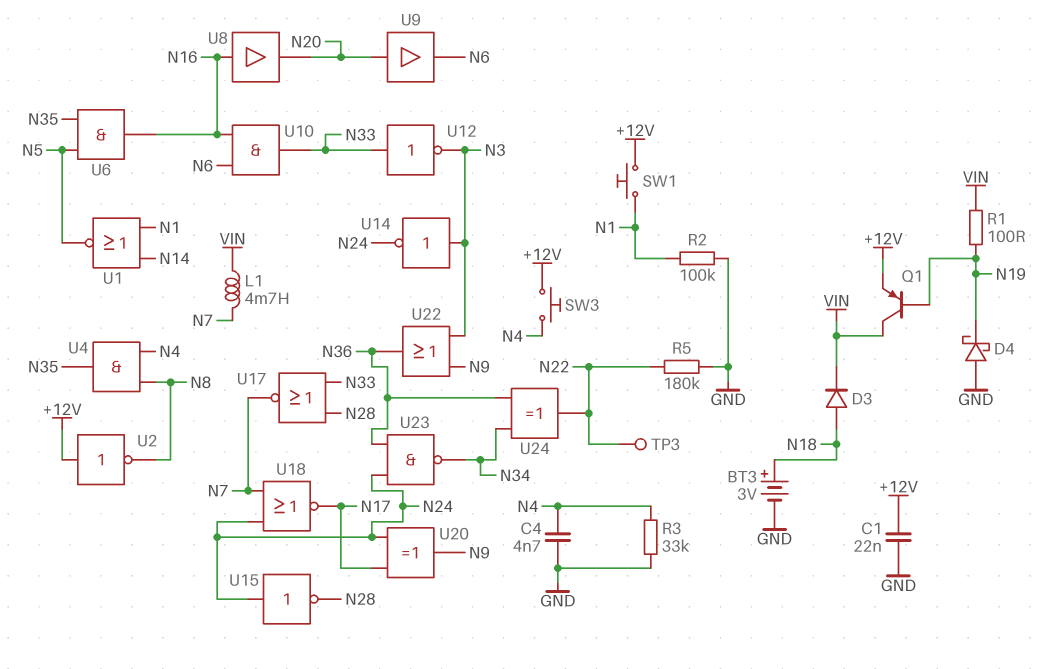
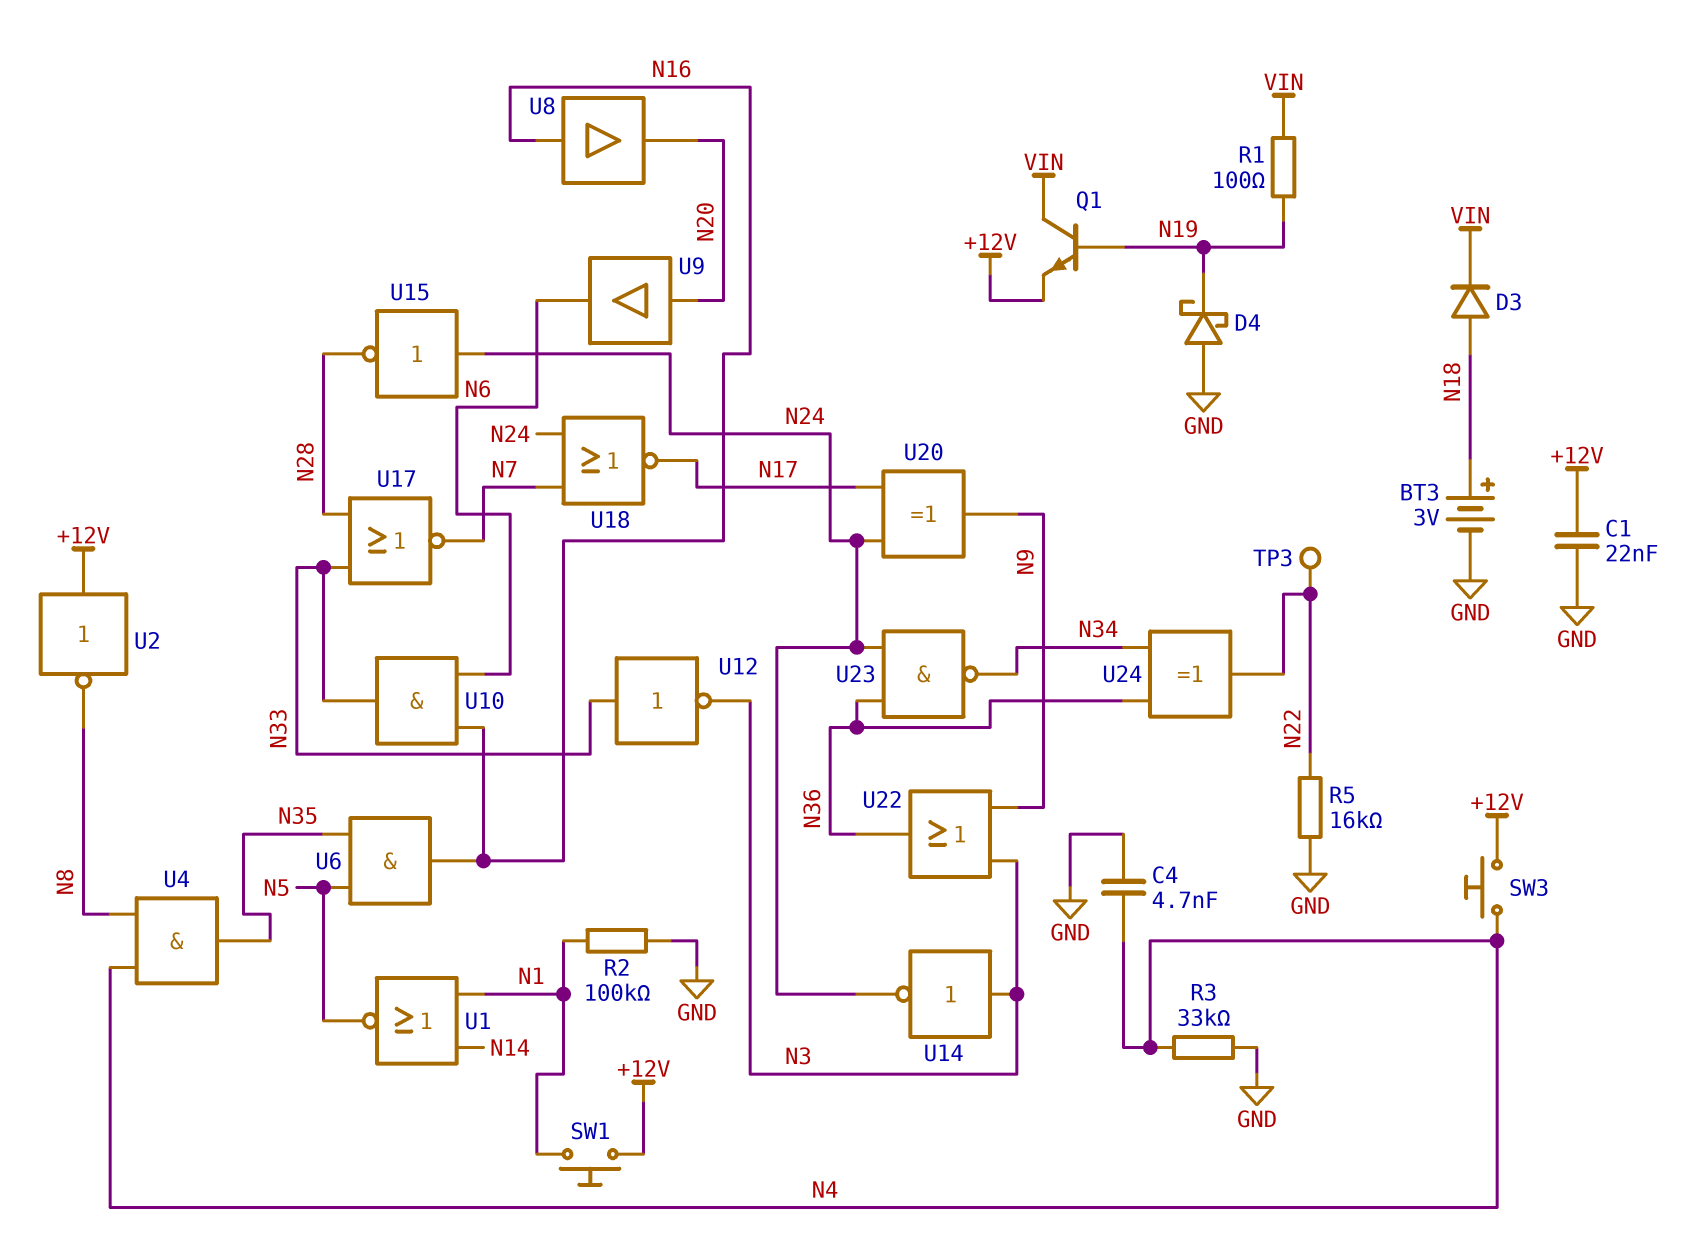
L1: 4.7mH (N7, VIN) -> none
Q1: PNP (B N19, C VIN, E +12V) -> NPN (B N19, C VIN, E +12V)
R5: 180k (GND, N22) -> 16k (GND, N22)

